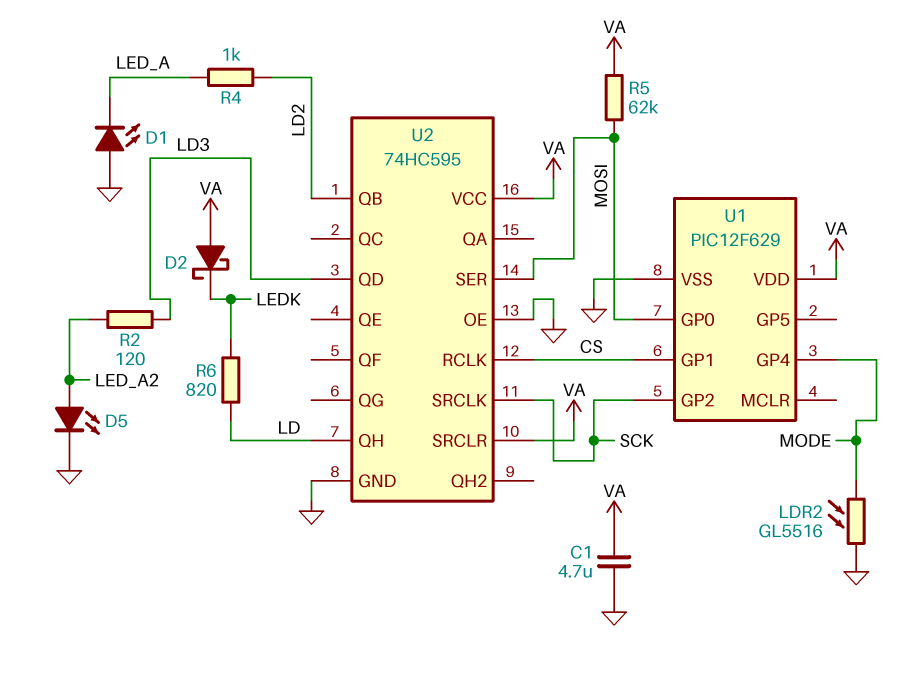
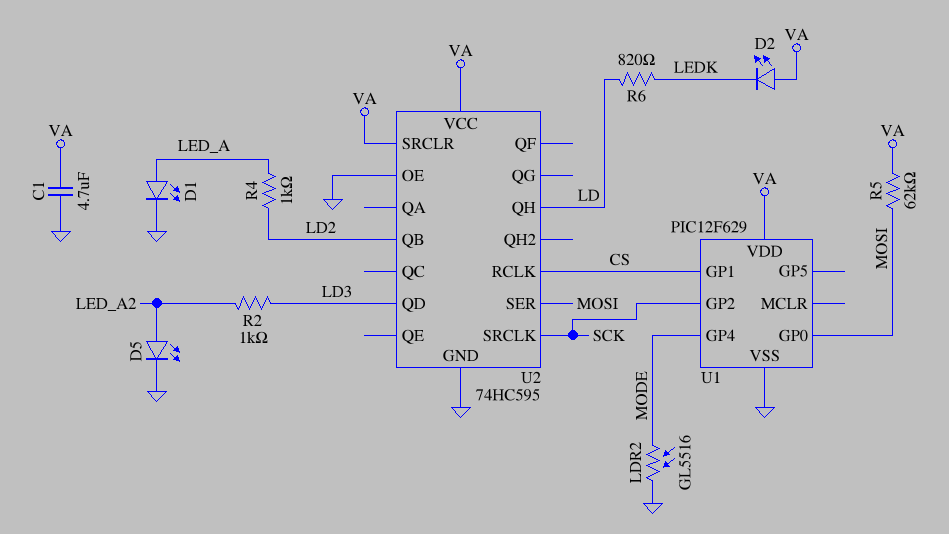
D1: LED (A GND, K LED_A) -> LED (A LED_A, K GND)
D2: schottky (A VA, K LEDK) -> LED (A VA, K LEDK)
R2: 120 (LD3, LED_A2) -> 1k (LD3, LED_A2)

